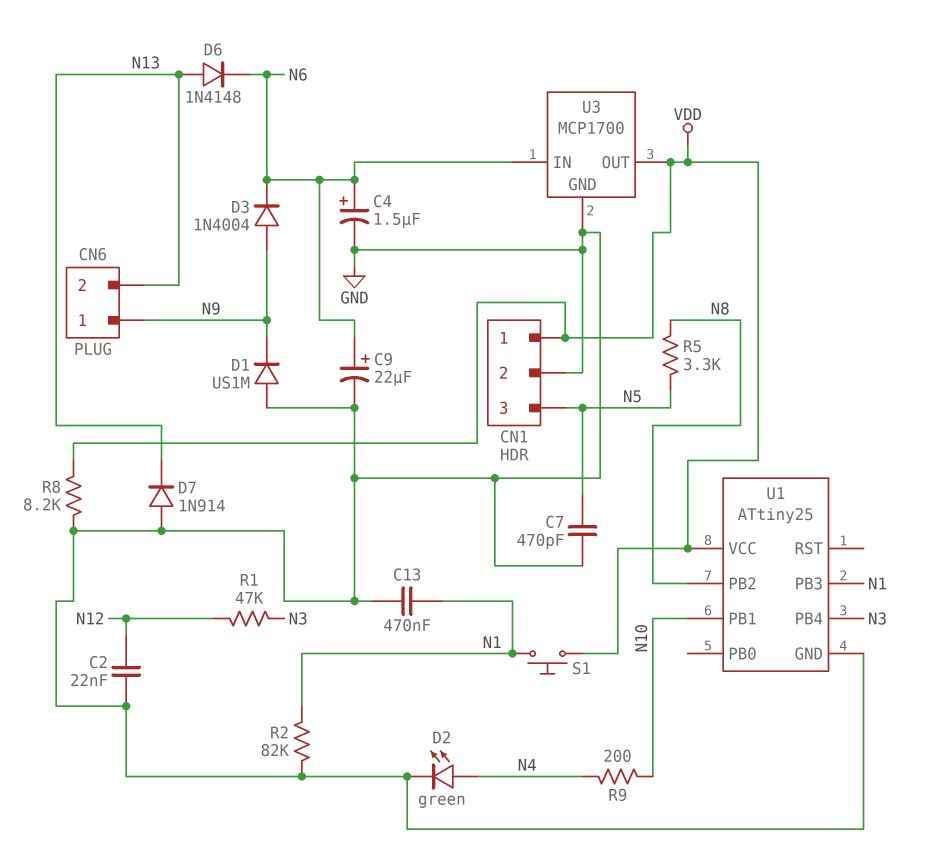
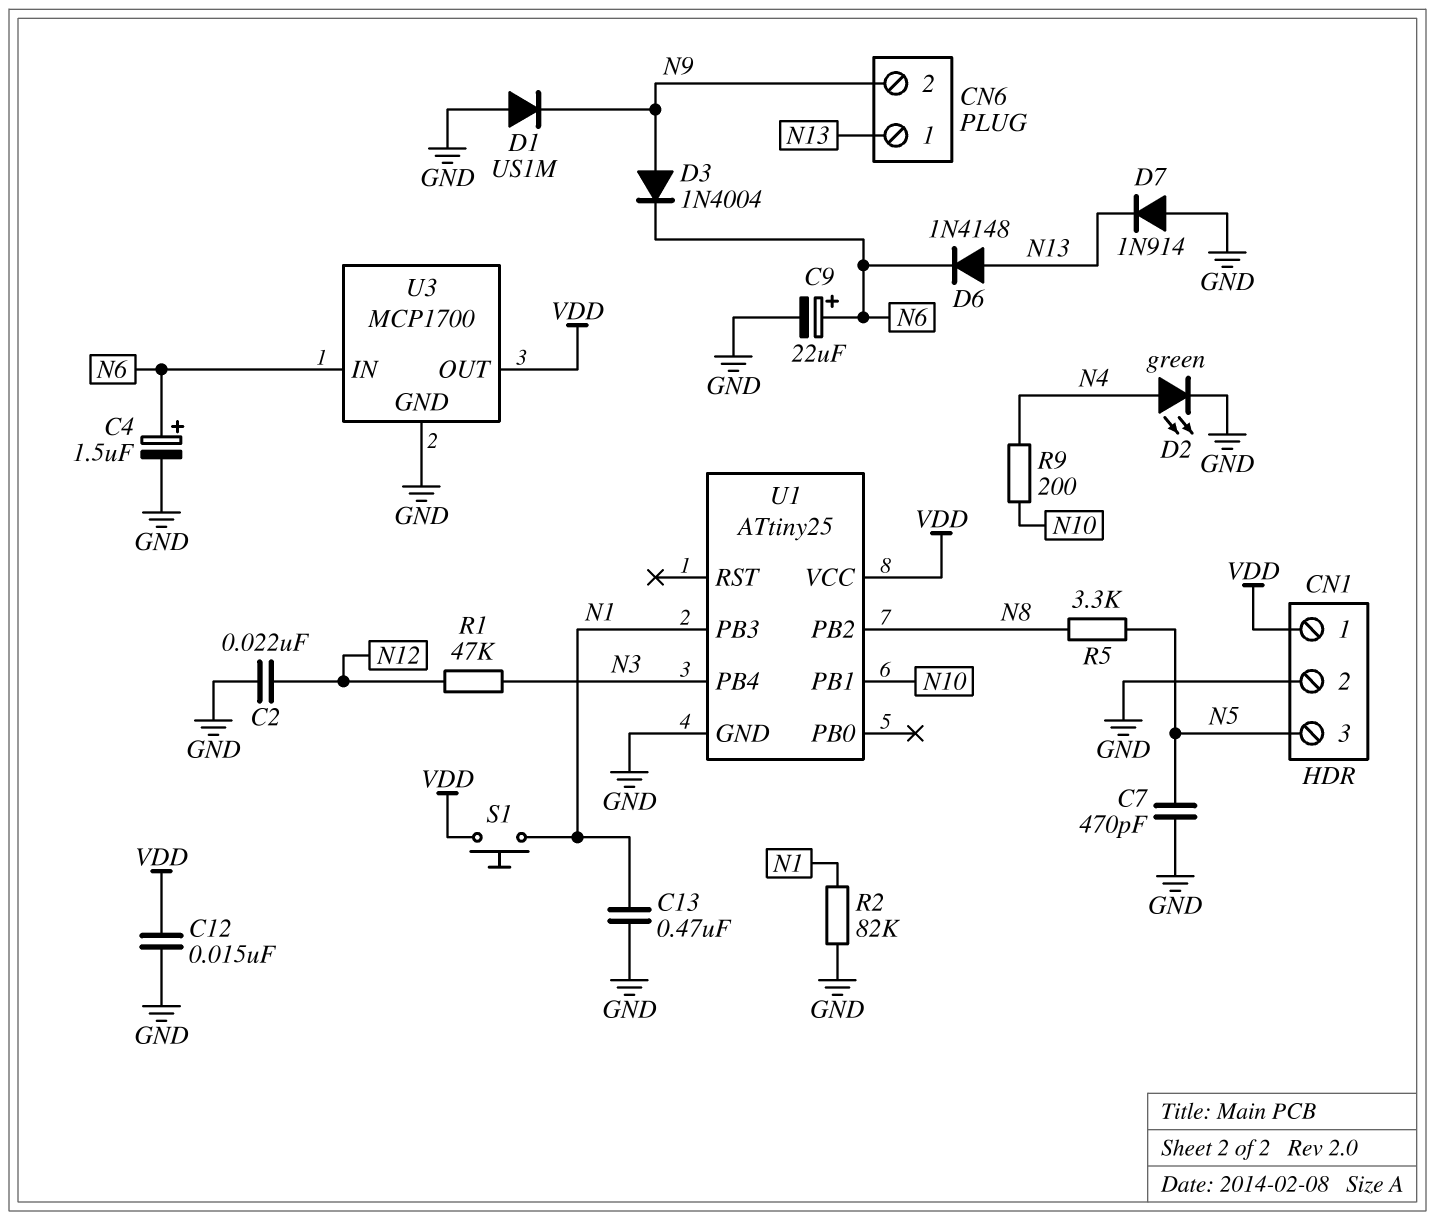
C12: none -> 15nF (GND, VDD)
CN6 pin 1: N9 -> N13
CN6 pin 2: N13 -> N9
R8: 8.2k (GND, VDD) -> none

